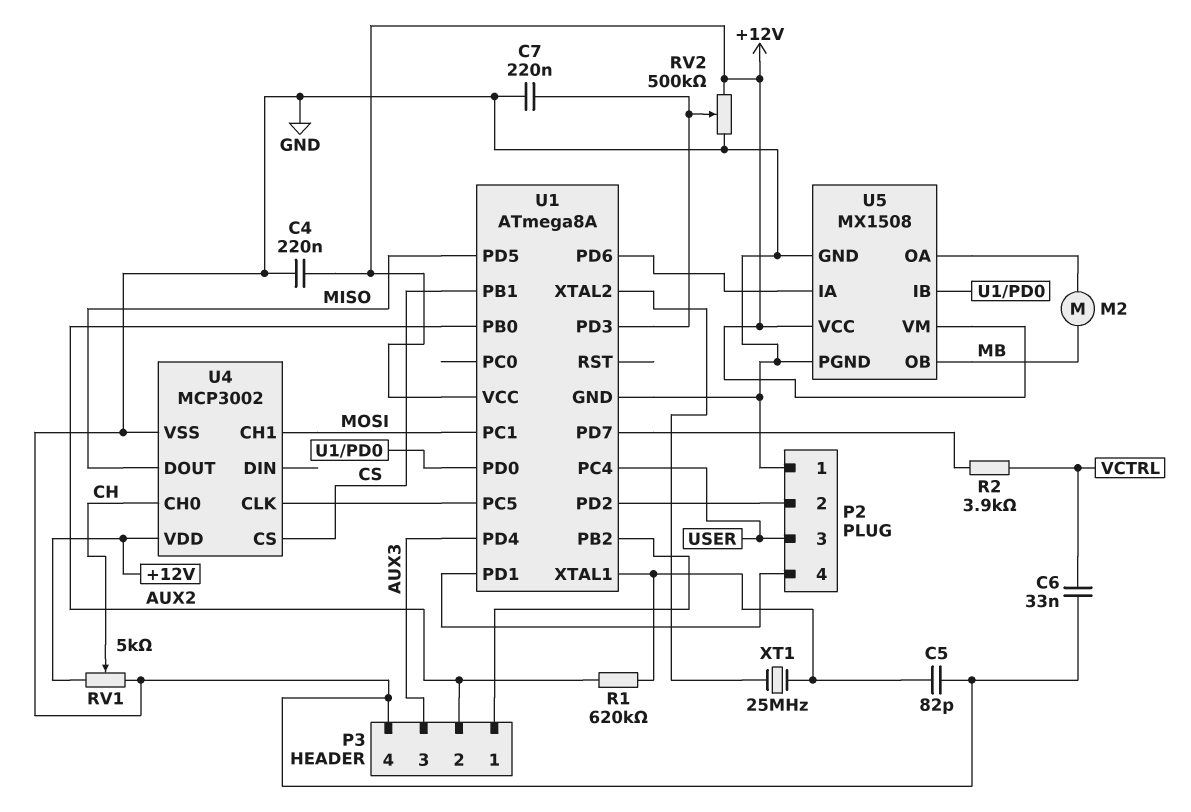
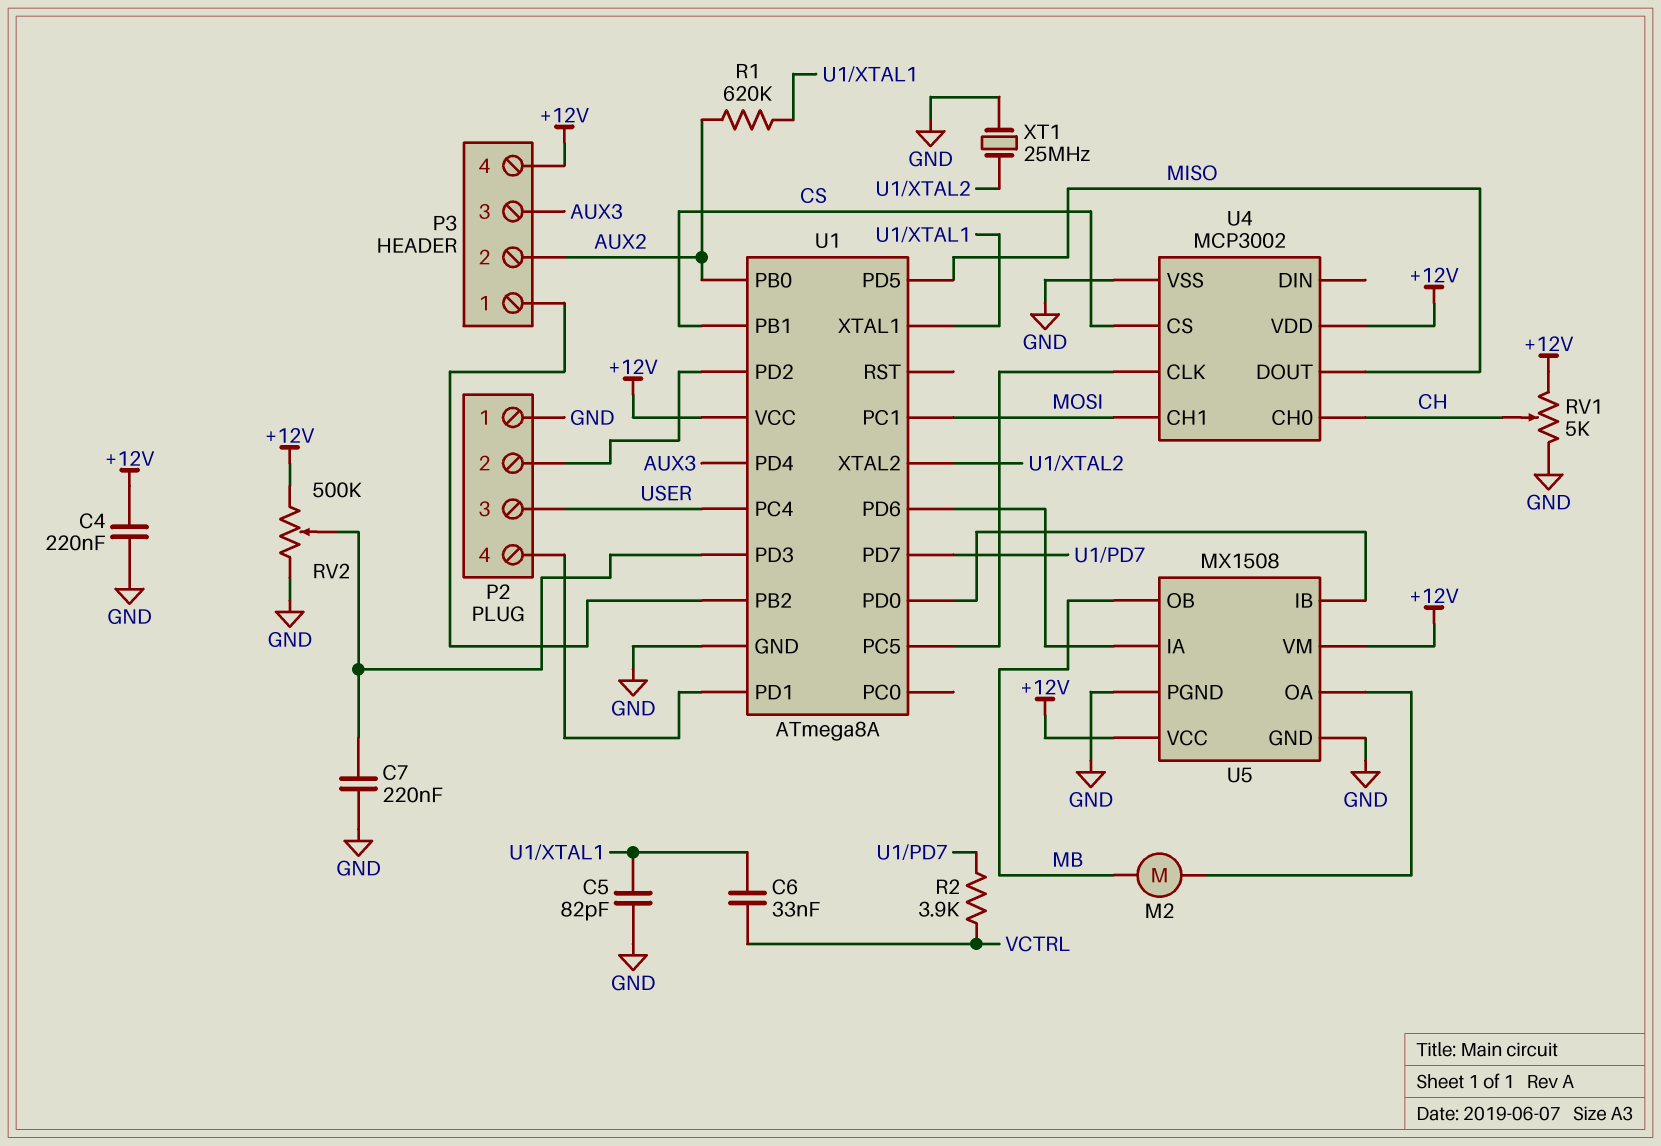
C6: 33nF (GND, VCTRL) -> 33nF (U1/XTAL1, VCTRL)
P3 pin 4: GND -> +12V
XT1: 25MHz (U1/XTAL1, U1/XTAL2) -> 25MHz (GND, U1/XTAL2)

